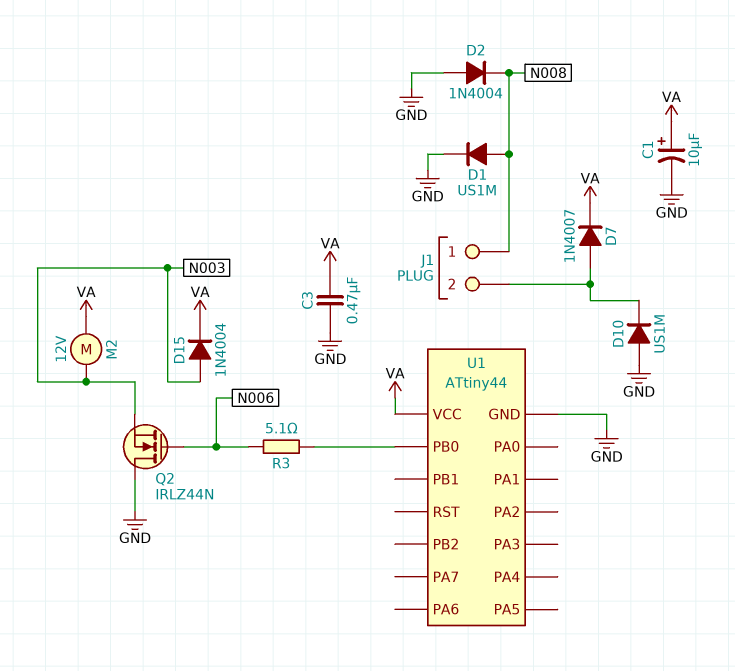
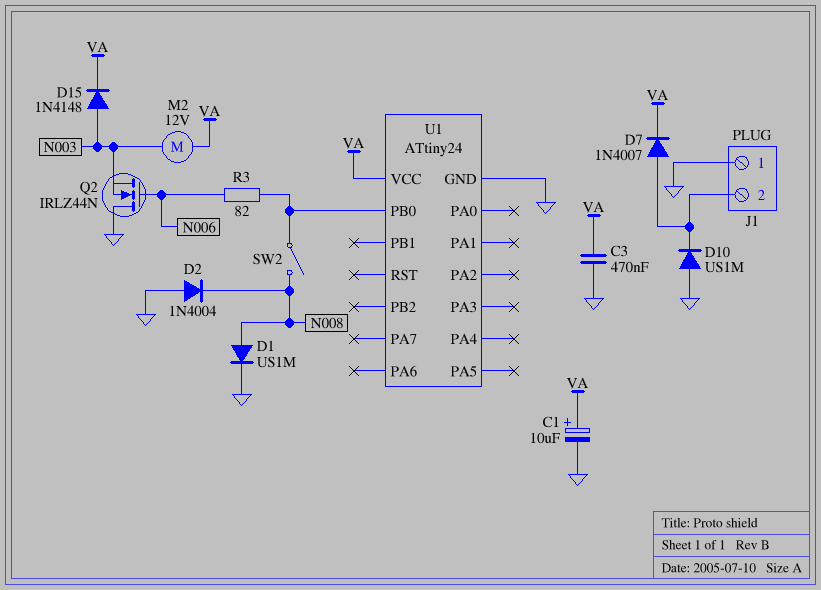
D15: diode 1N4004 (A N003, K VA) -> diode 1N4148 (A N003, K VA)
J1 pin 1: N008 -> GND
R3: 5.1 (N006, U1/PB0) -> 82 (N006, U1/PB0)
SW2: none -> switch (N008, U1/PB0)
U1: ATtiny44 -> ATtiny24

